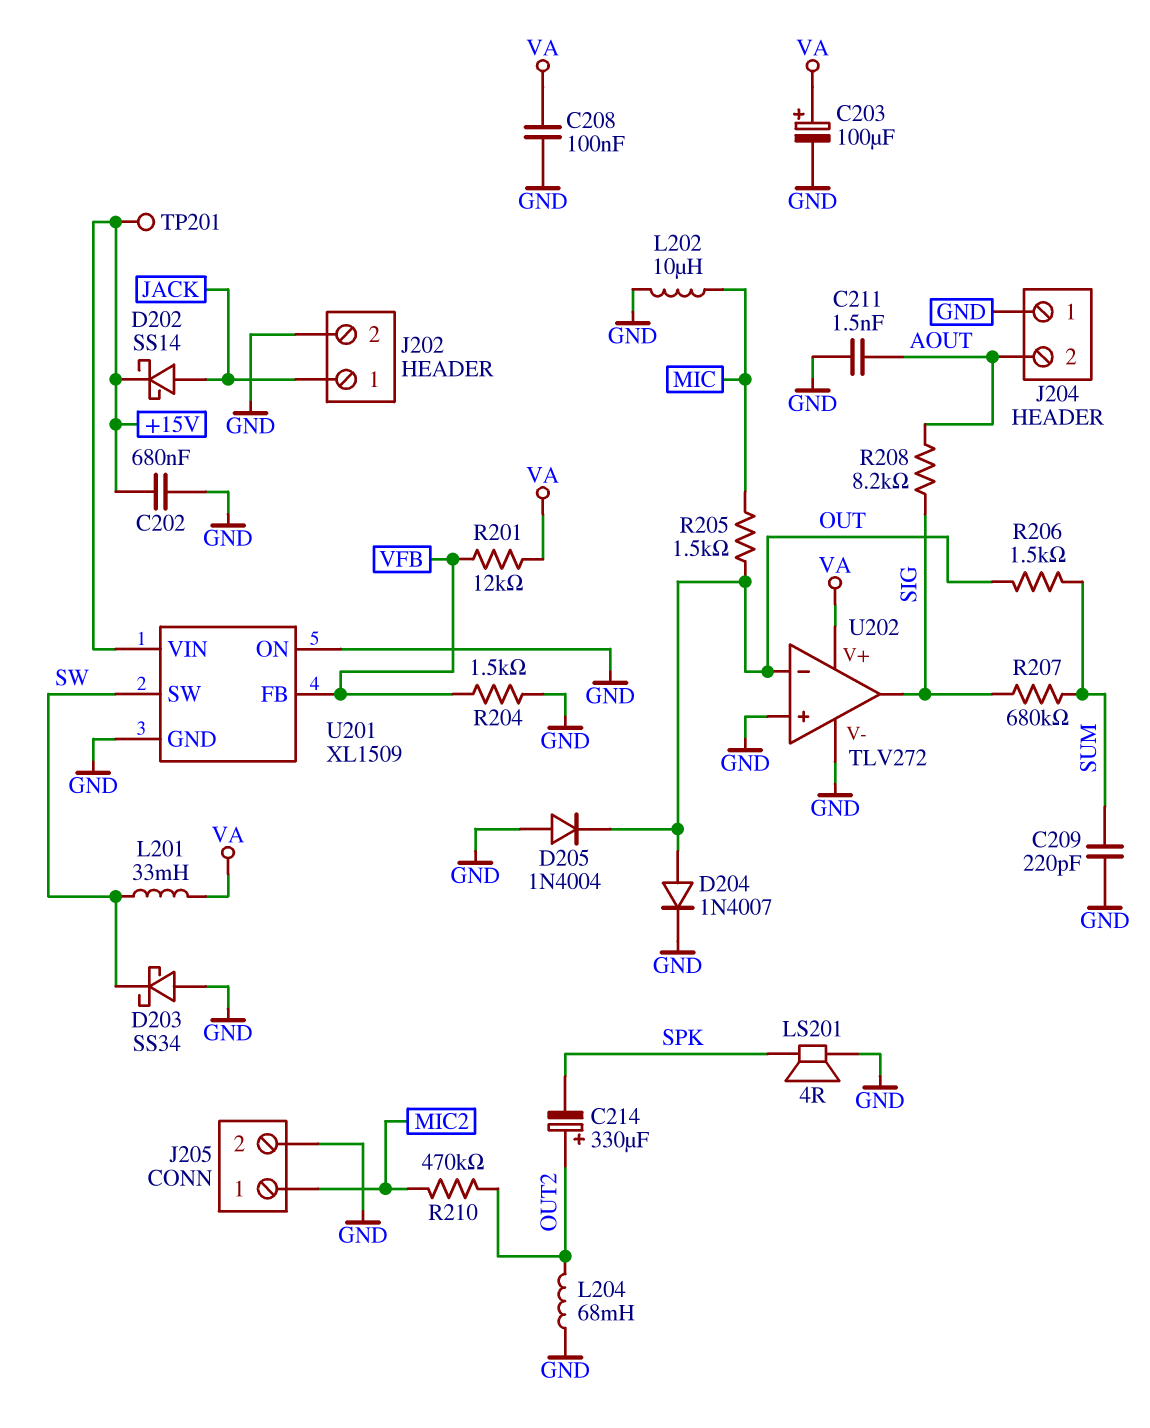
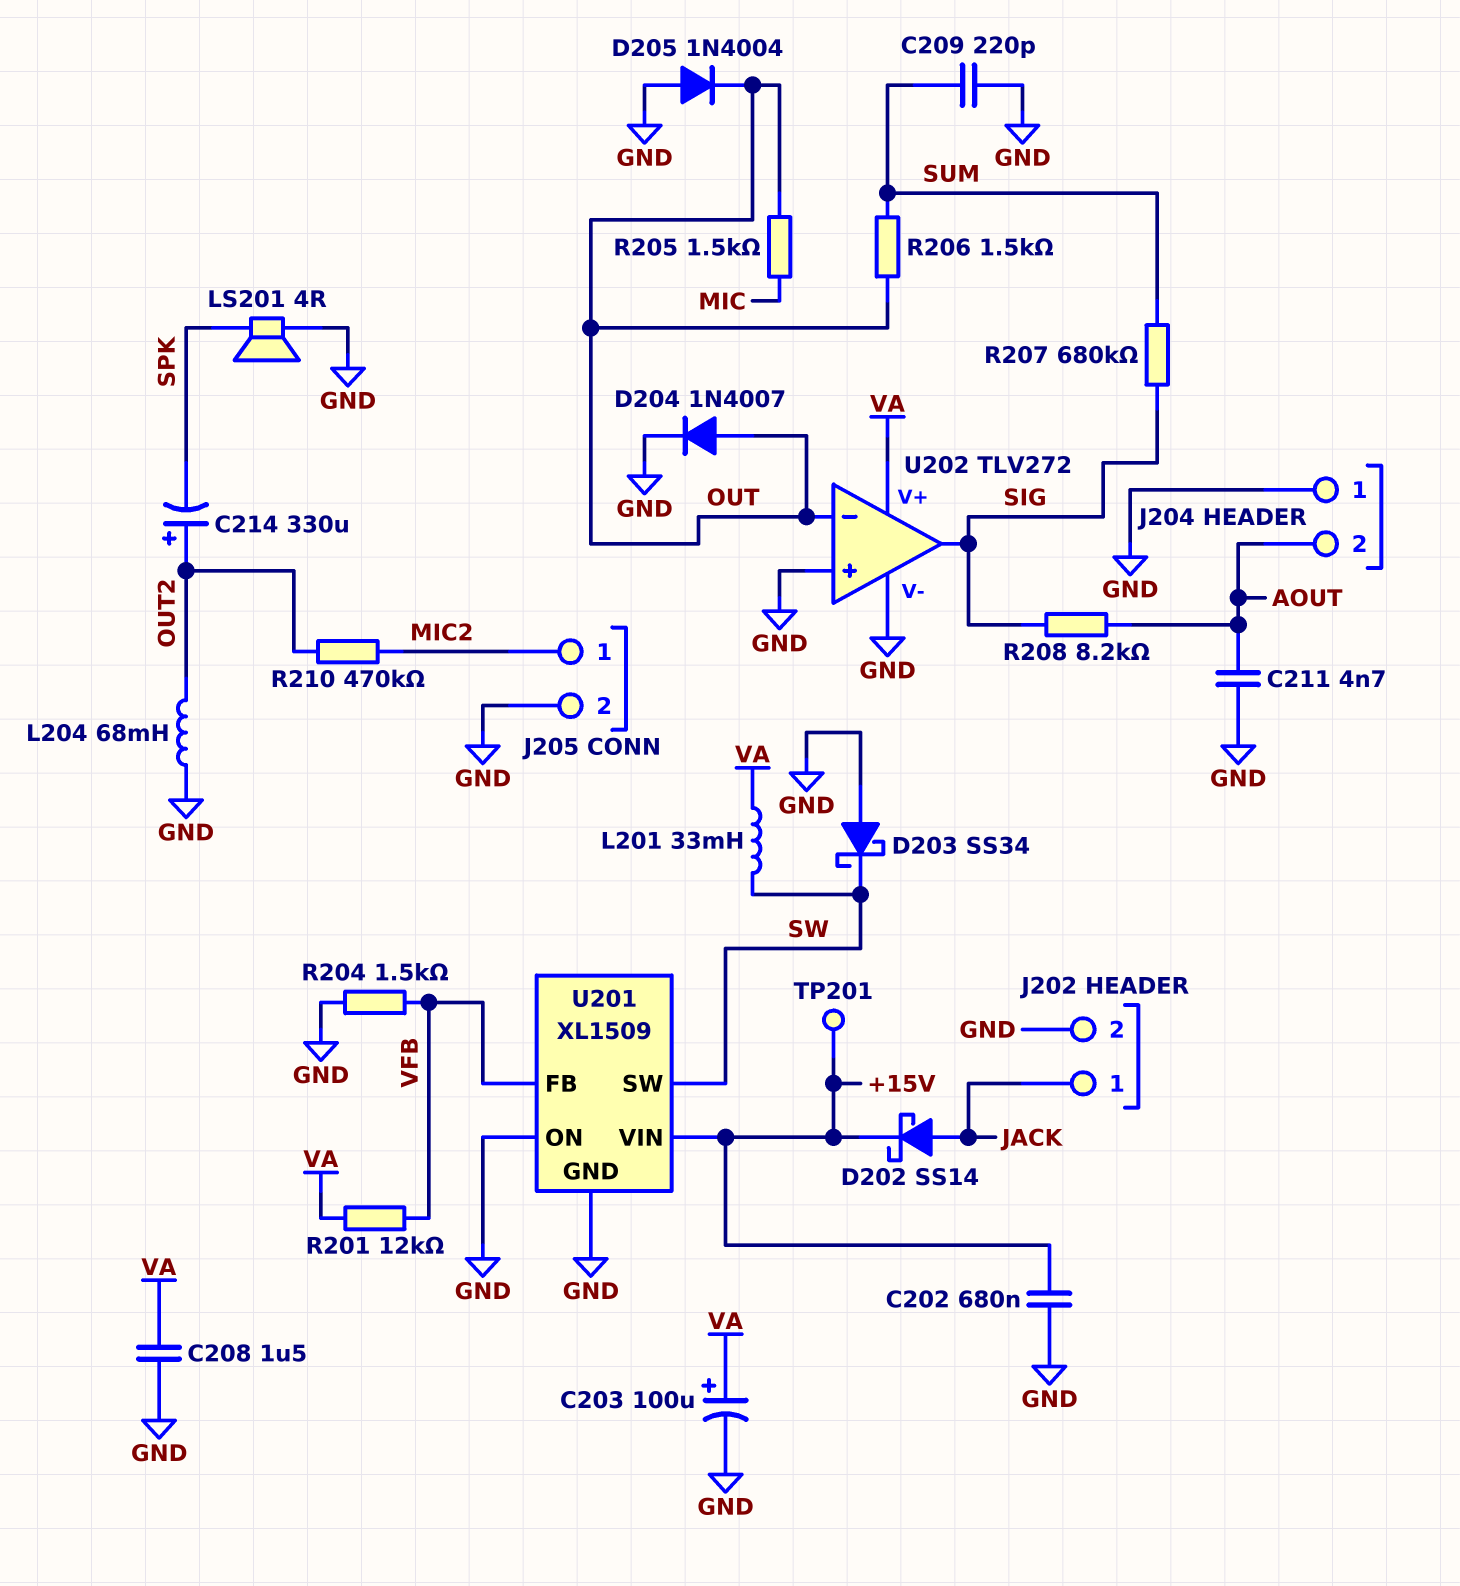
C208: 100nF (GND, VA) -> 1.5uF (GND, VA)
C211: 1.5nF (AOUT, GND) -> 4.7nF (AOUT, GND)
L202: 10uH (GND, MIC) -> none

